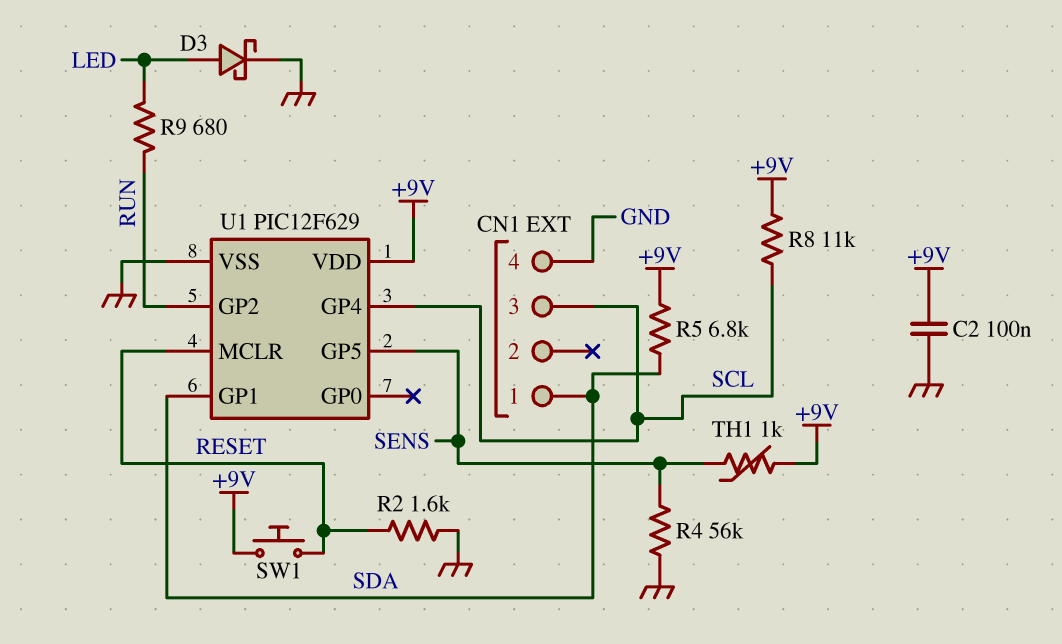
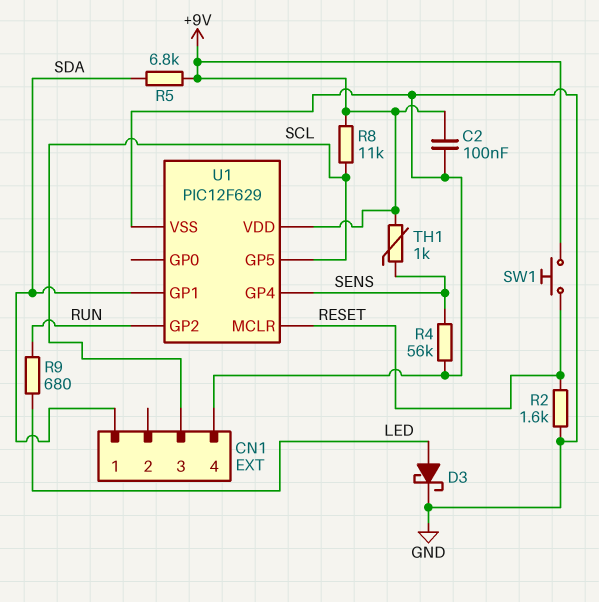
U1 pin GP4: SCL -> SENS
U1 pin GP5: SENS -> SCL

